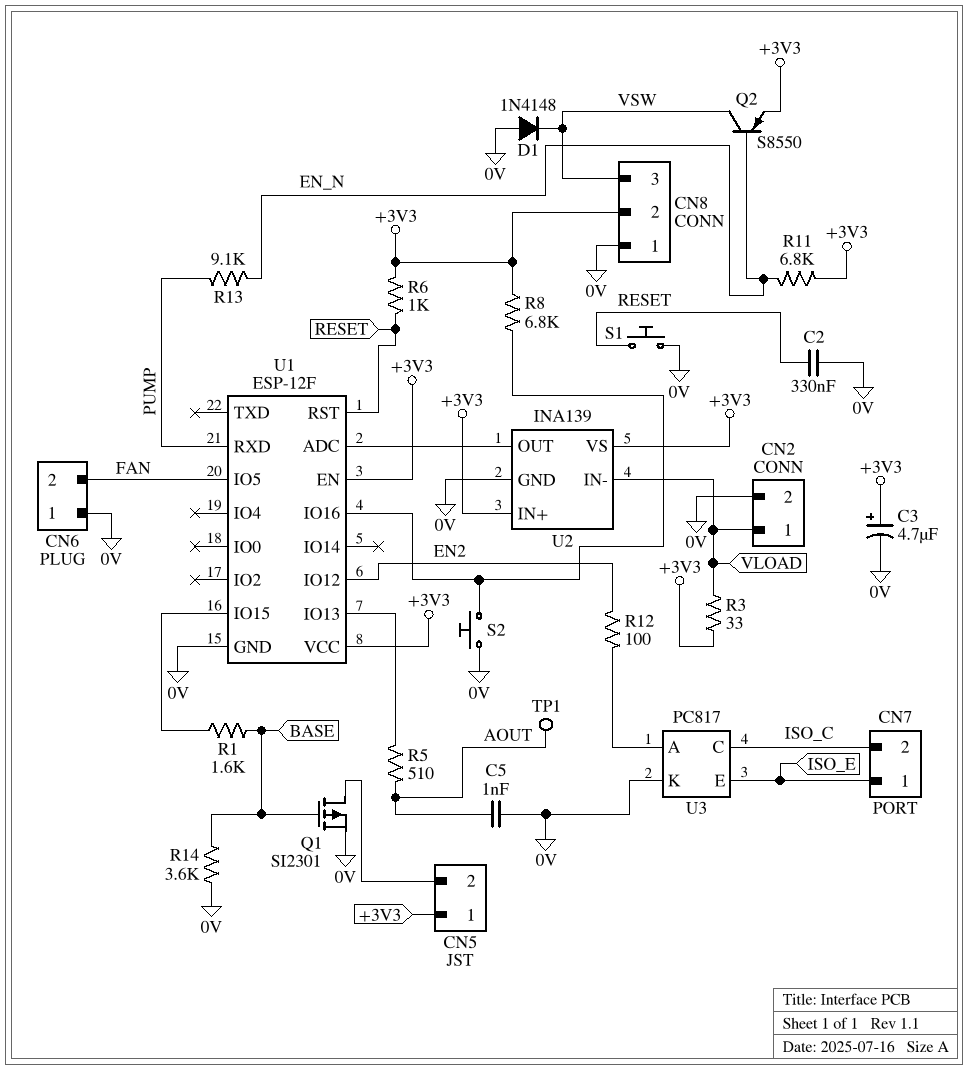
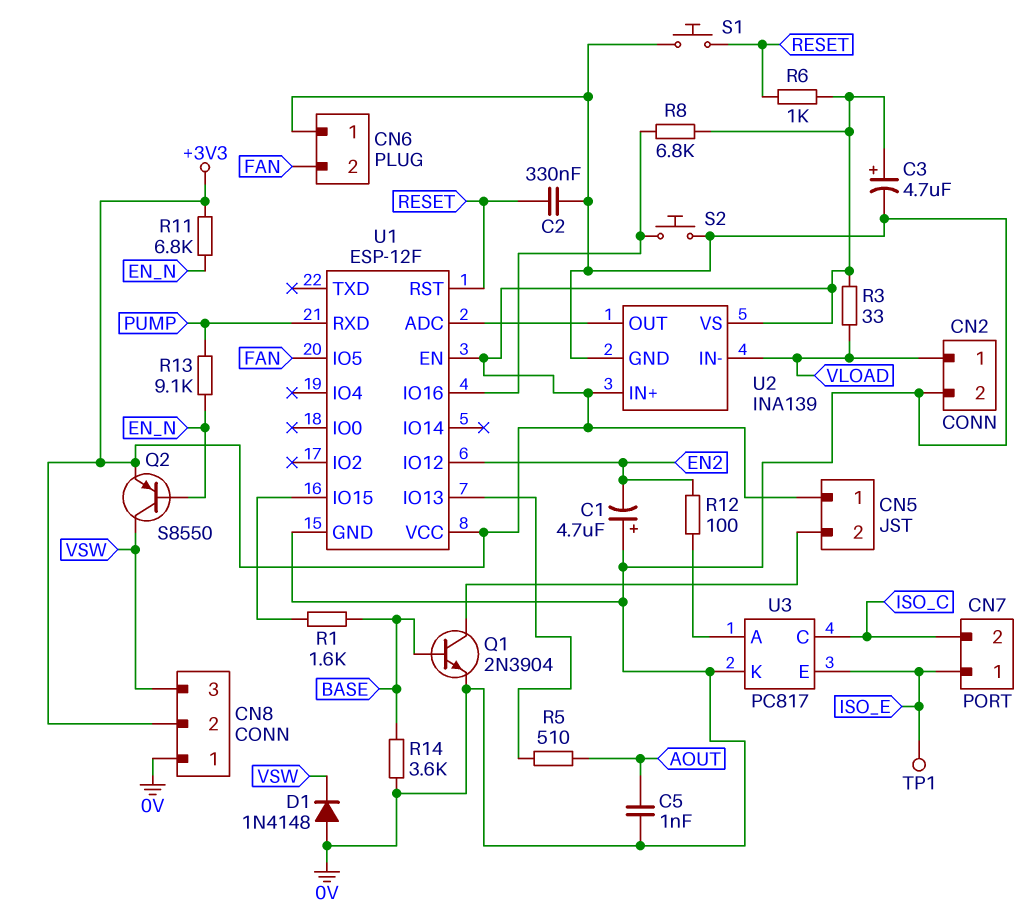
C1: none -> 4.7uF (plus 0V, minus EN2)
Q1: PMOS SI2301 (G BASE, D CN5/2, S 0V) -> NPN 2N3904 (B BASE, C CN5/2, E 0V)
TP1: test point (AOUT) -> test point (ISO_E)

